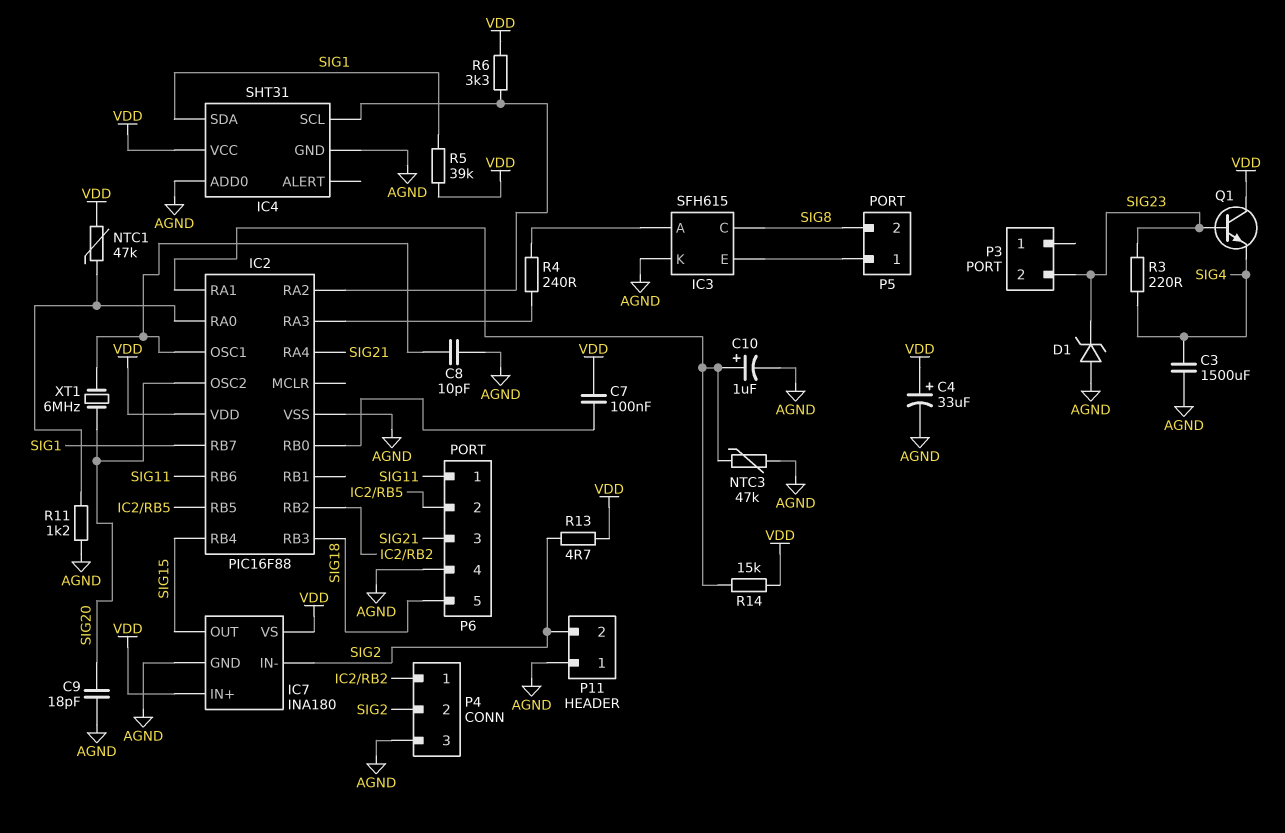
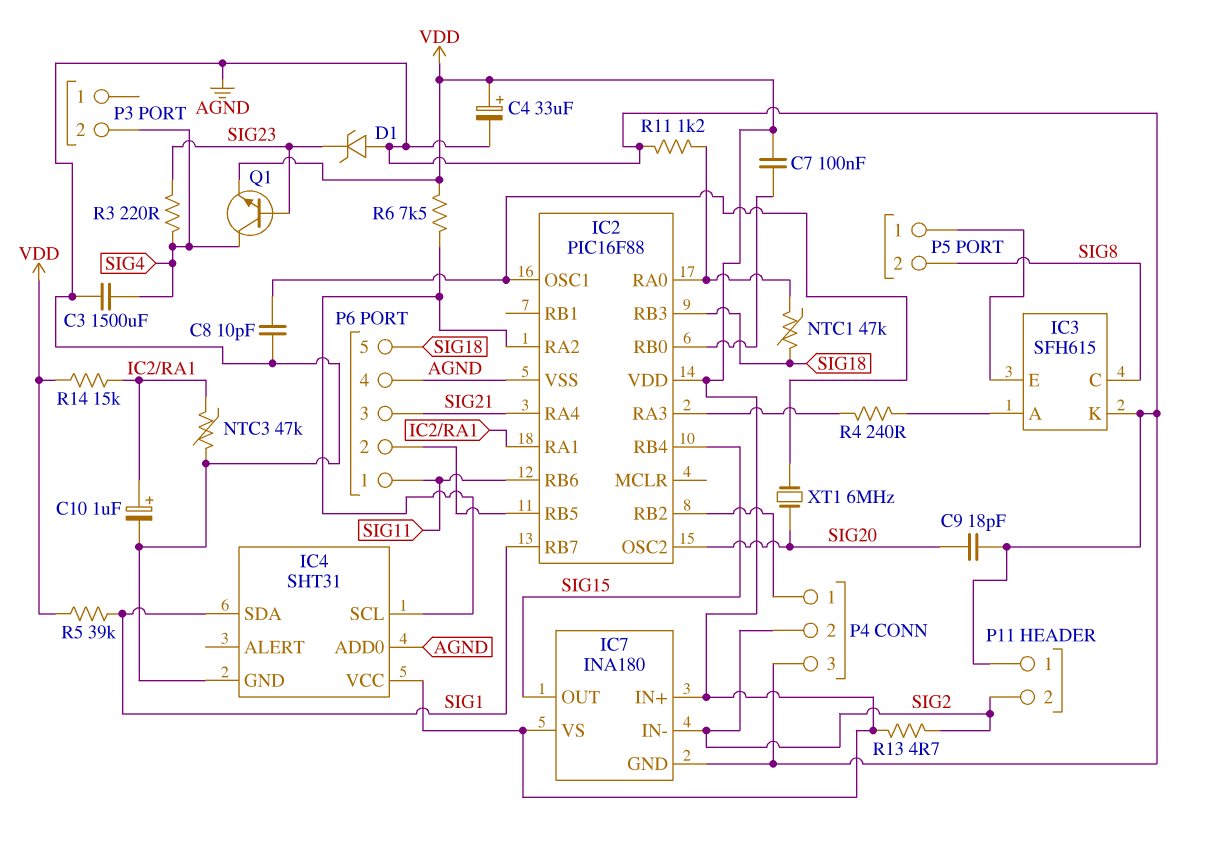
NTC1: 47k (IC2/RA0, VDD) -> 47k (IC2/RA0, SIG18)
P3 pin 2: SIG23 -> SIG4
Q1: NPN (B SIG23, C VDD, E SIG4) -> NPN (B SIG23, C SIG4, E VDD)
R6: 3.3k (IC2/RA2, VDD) -> 7.5k (IC2/RA2, VDD)

